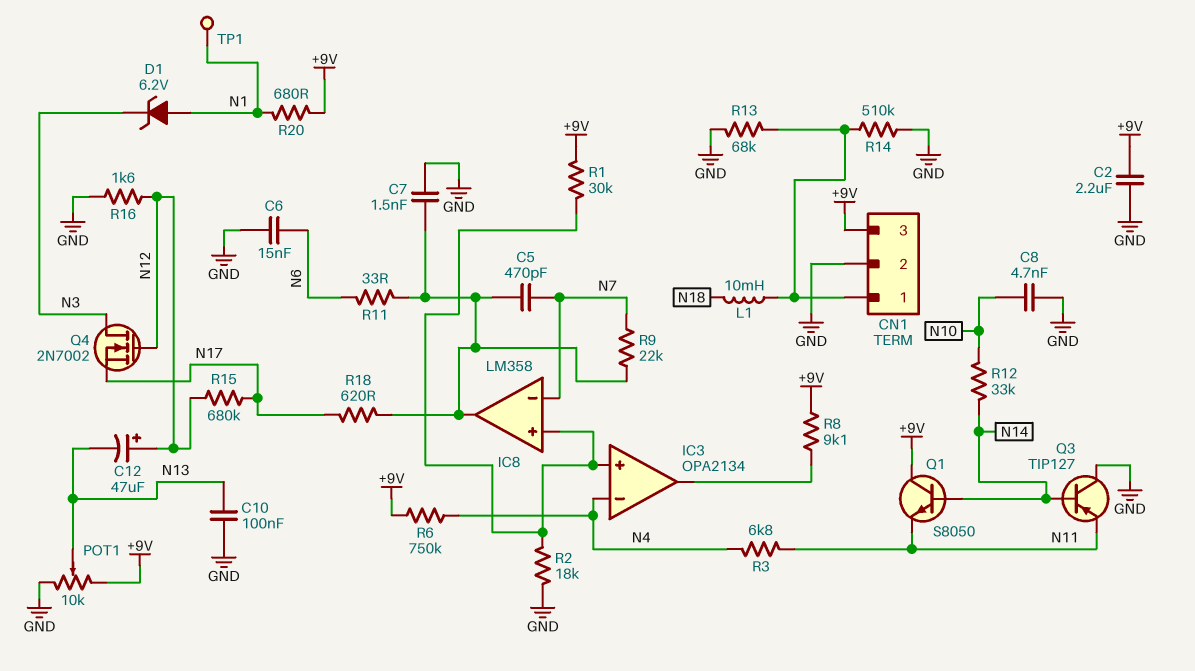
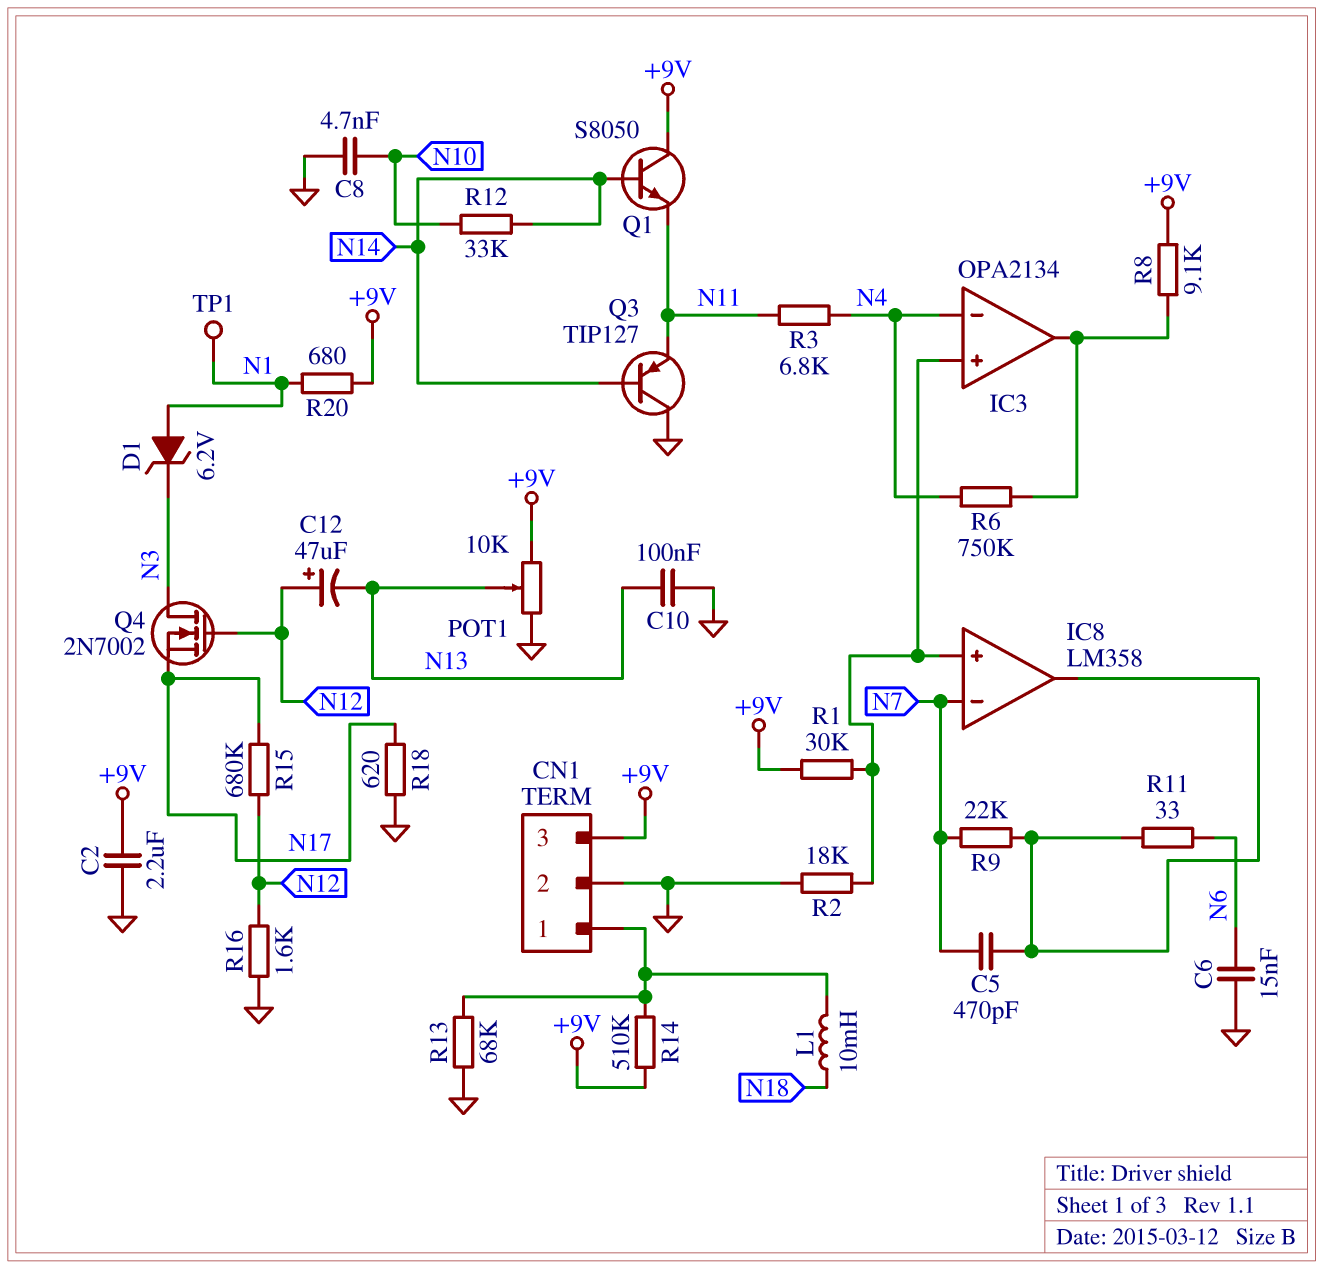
C7: 1.5nF (GND, IC8/out) -> none
R6: 750k (+9V, N4) -> 750k (IC3/out, N4)
R14: 510k (CN1/1, GND) -> 510k (+9V, CN1/1)
R18: 620 (IC8/out, N17) -> 620 (GND, N17)

